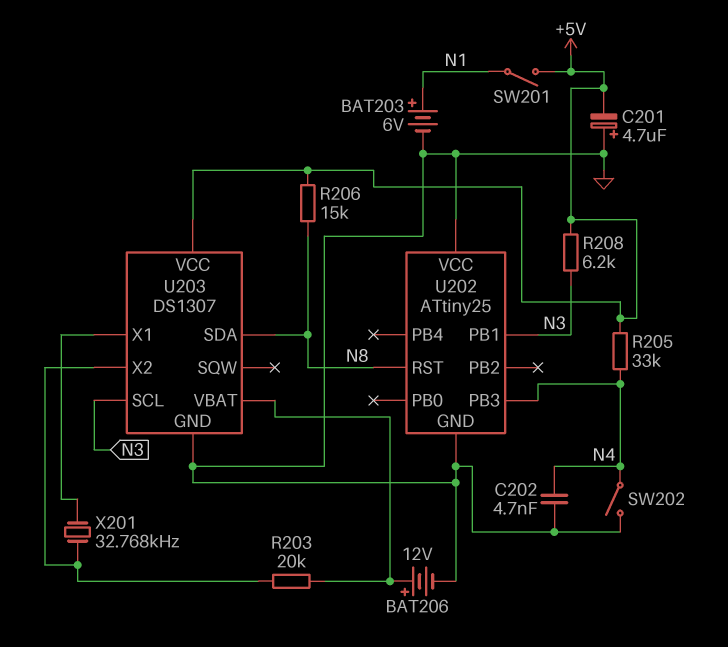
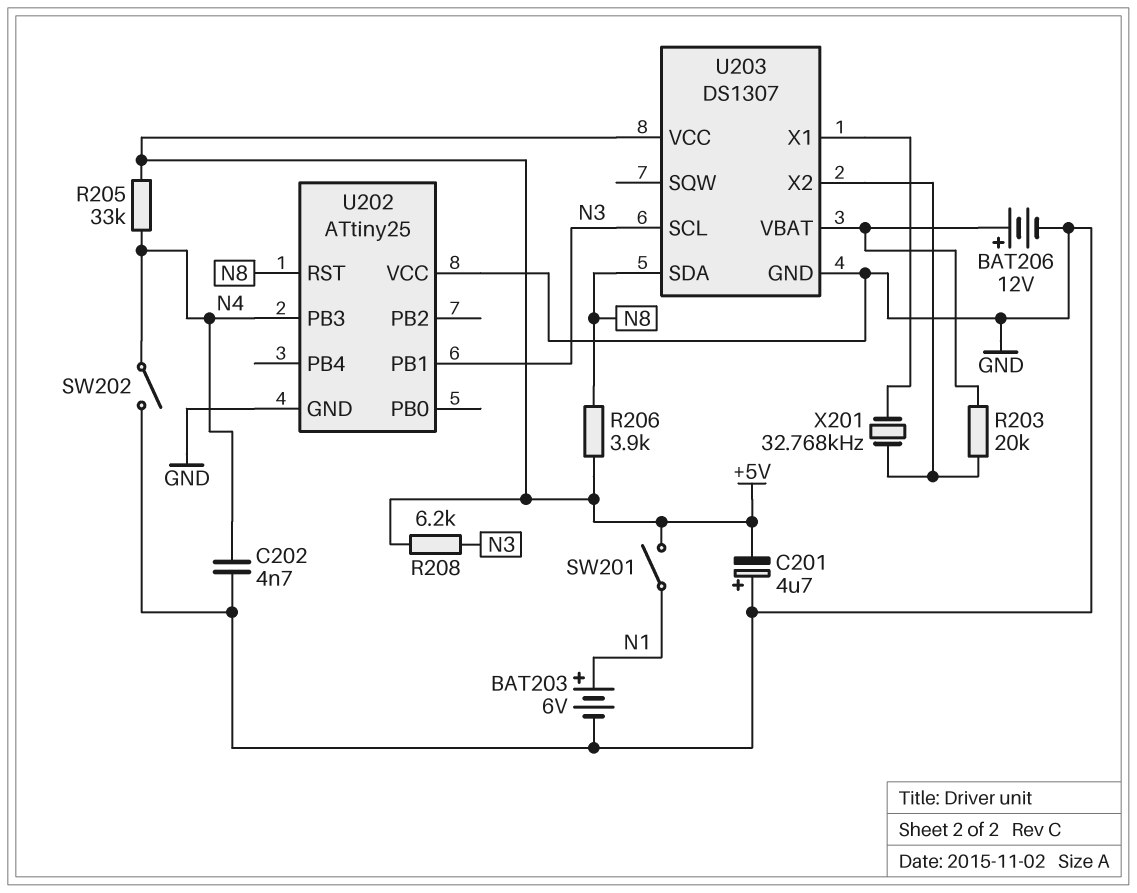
R206: 15k (+5V, N8) -> 3.9k (+5V, N8)

